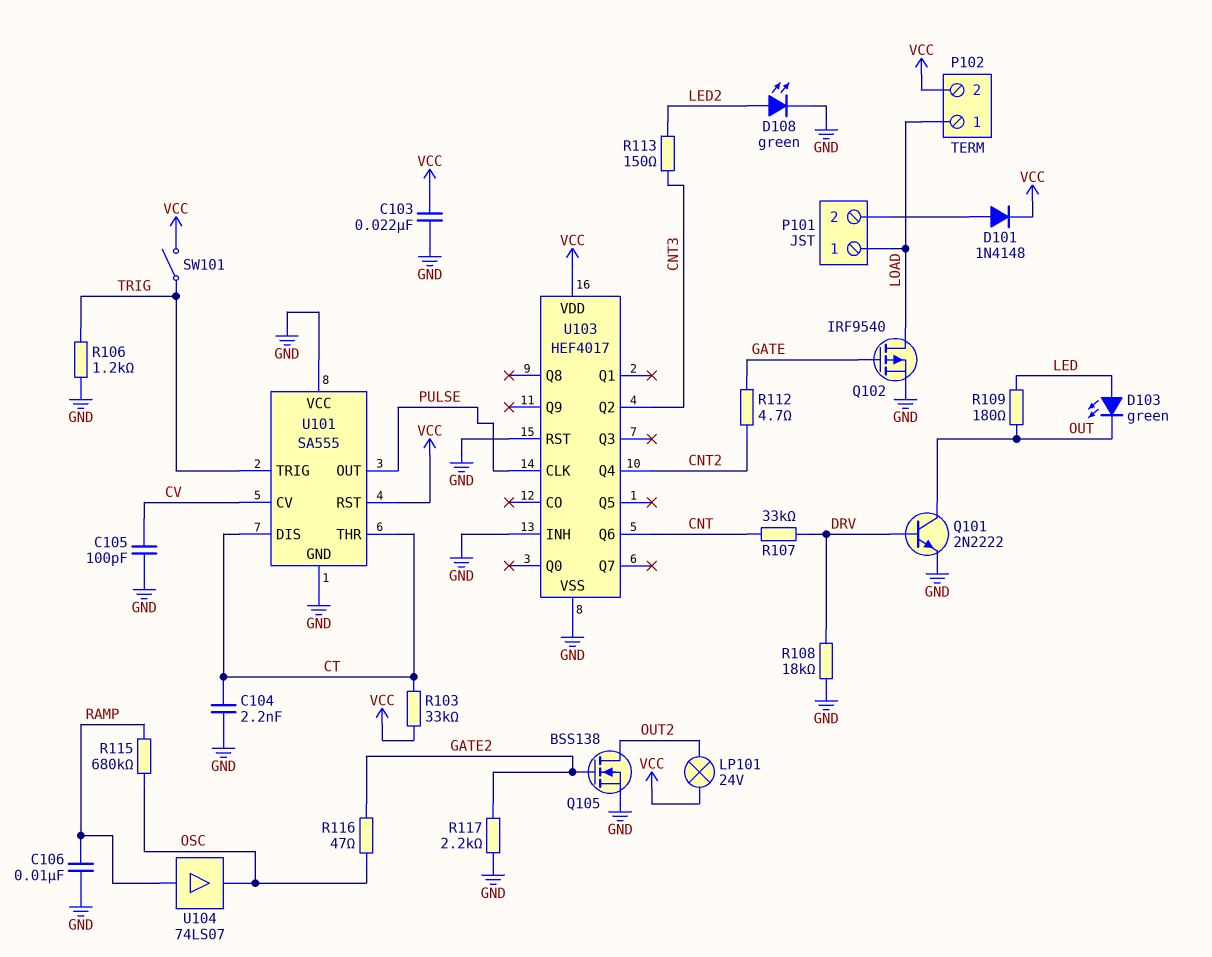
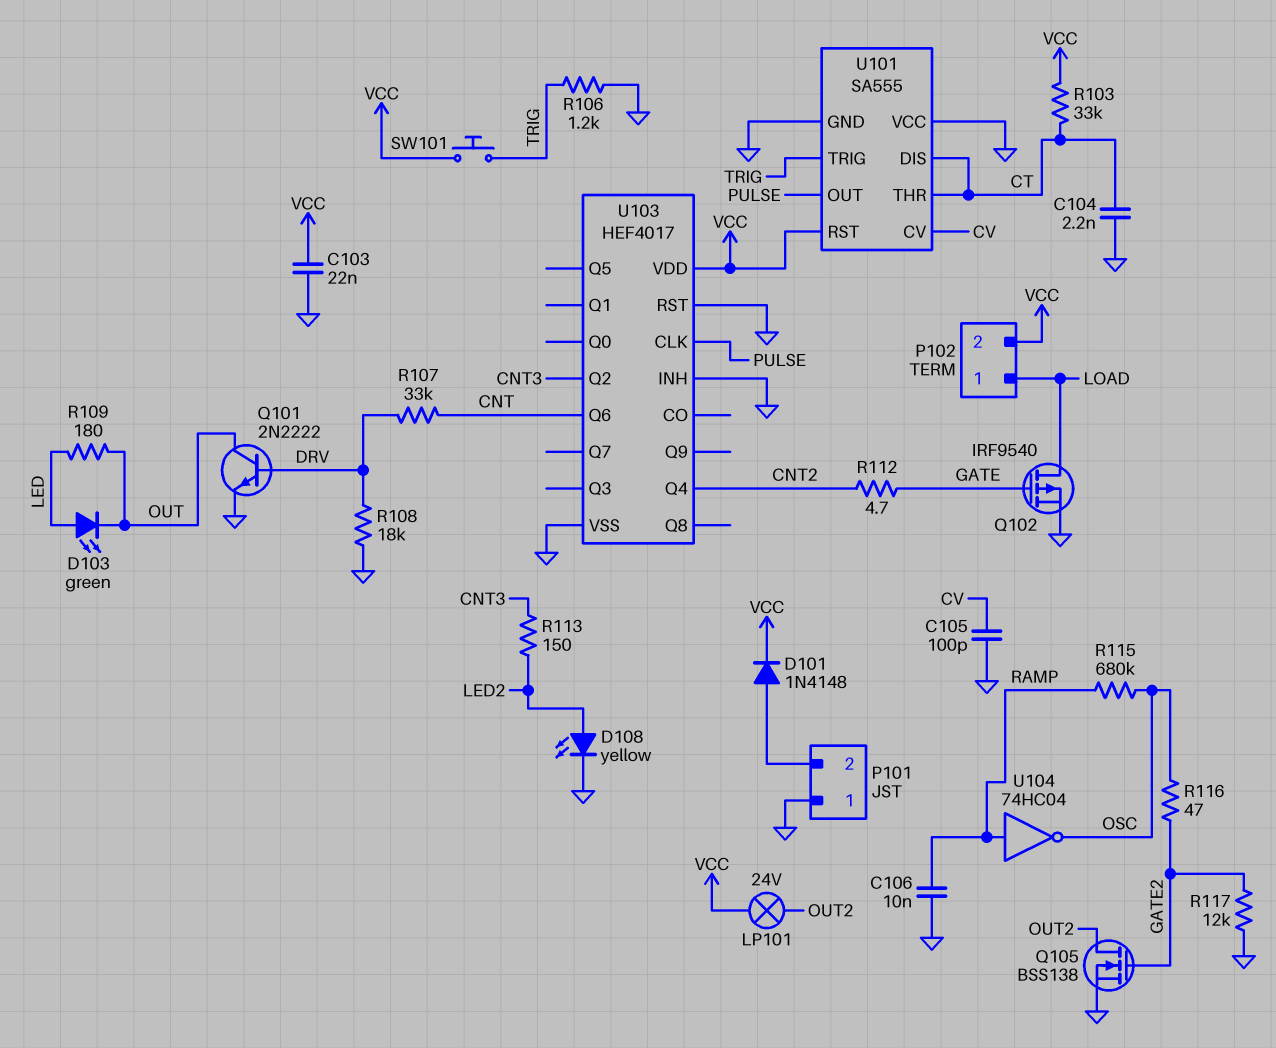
D108: LED green (A LED2, K GND) -> LED yellow (A LED2, K GND)
P101 pin 1: LOAD -> GND
R117: 2.2k (GATE2, GND) -> 12k (GATE2, GND)
SW101: switch (TRIG, VCC) -> button (TRIG, VCC)
U104: buffer 74LS07 (in RAMP, out OSC) -> NOT 74HC04 (in RAMP, out OSC)

